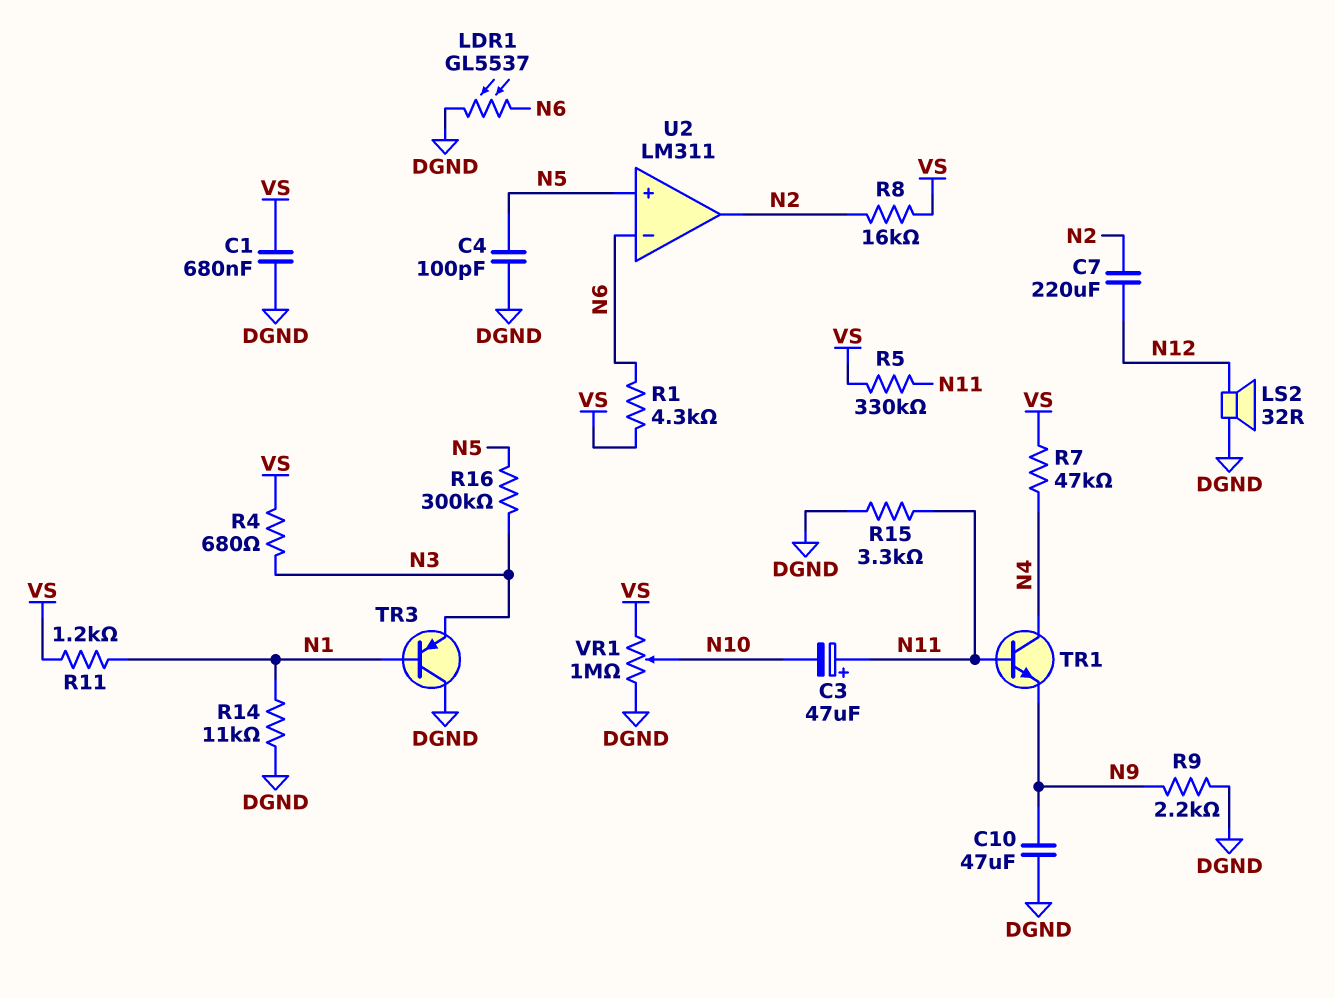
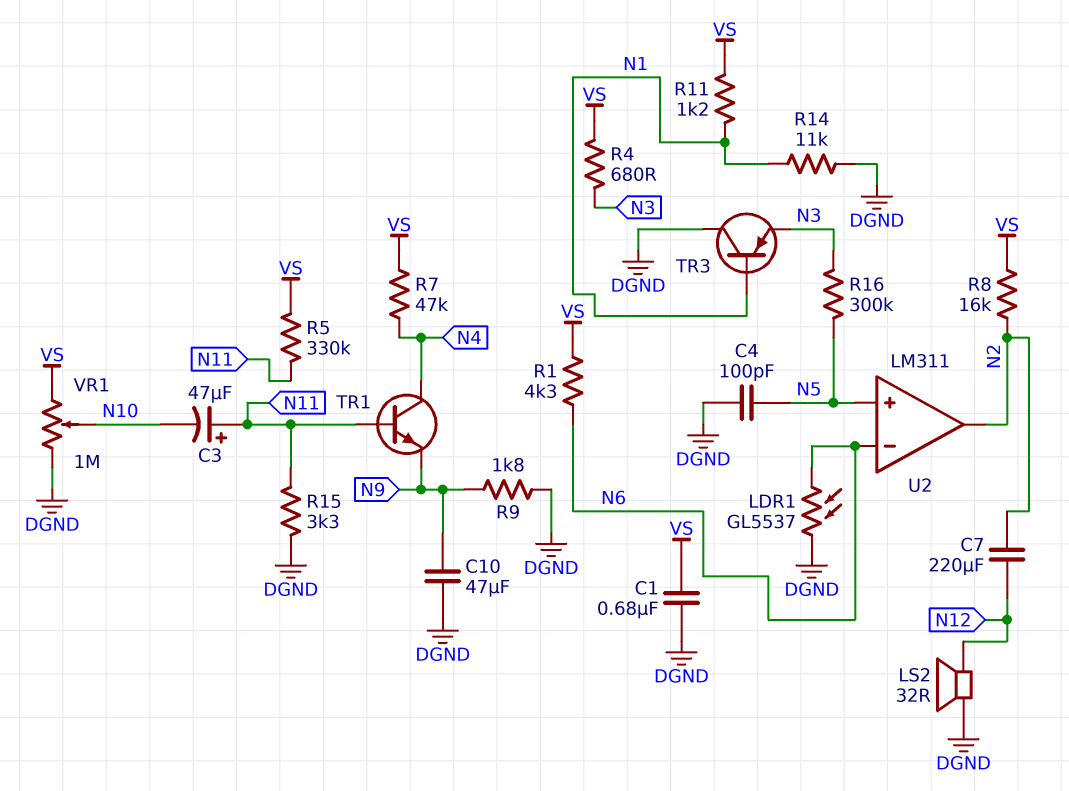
R9: 2.2k (DGND, N9) -> 1.8k (DGND, N9)

